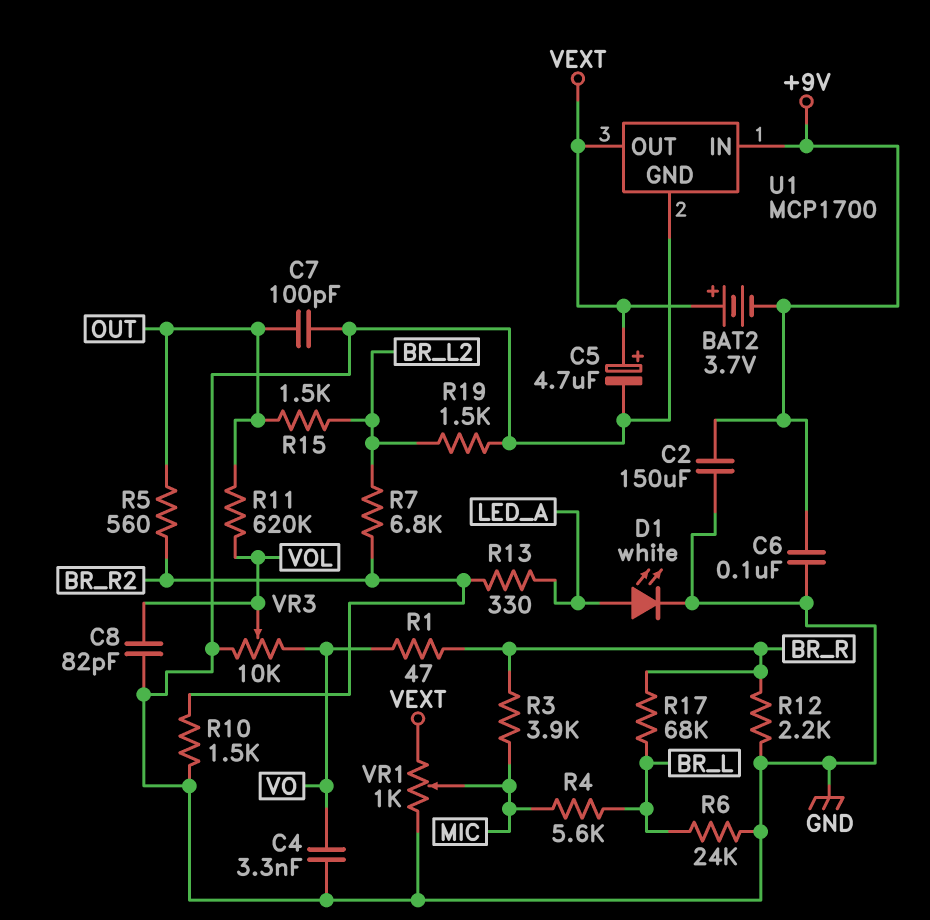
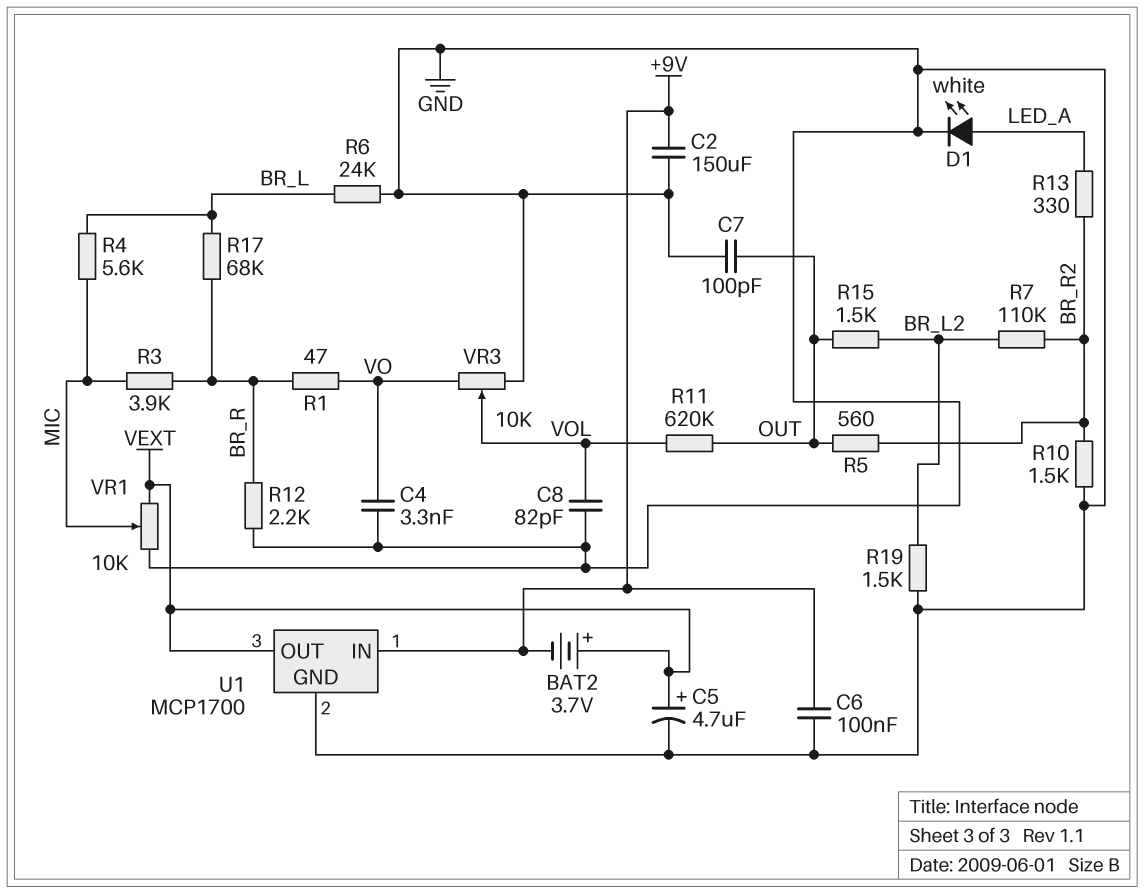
R7: 6.8k (BR_L2, BR_R2) -> 110k (BR_L2, BR_R2)
VR1: 1k (GND, VEXT, wiper MIC) -> 10k (GND, VEXT, wiper MIC)

